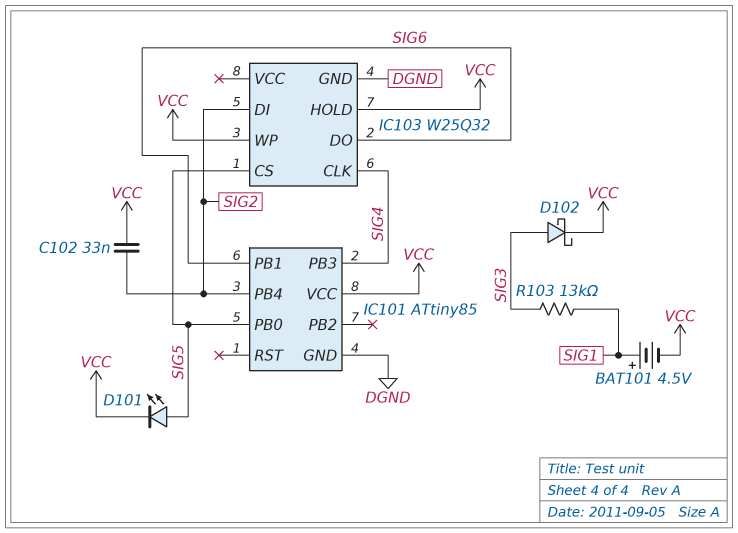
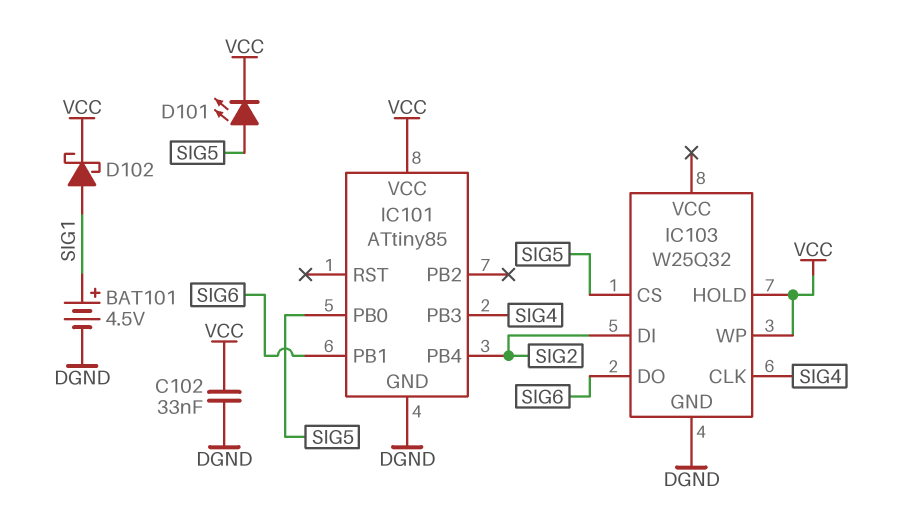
BAT101: 4.5V (plus SIG1, minus VCC) -> 4.5V (plus SIG1, minus DGND)
C102: 33nF (SIG2, VCC) -> 33nF (DGND, VCC)
D102: schottky (A SIG3, K VCC) -> schottky (A SIG1, K VCC)
R103: 13k (SIG1, SIG3) -> none

